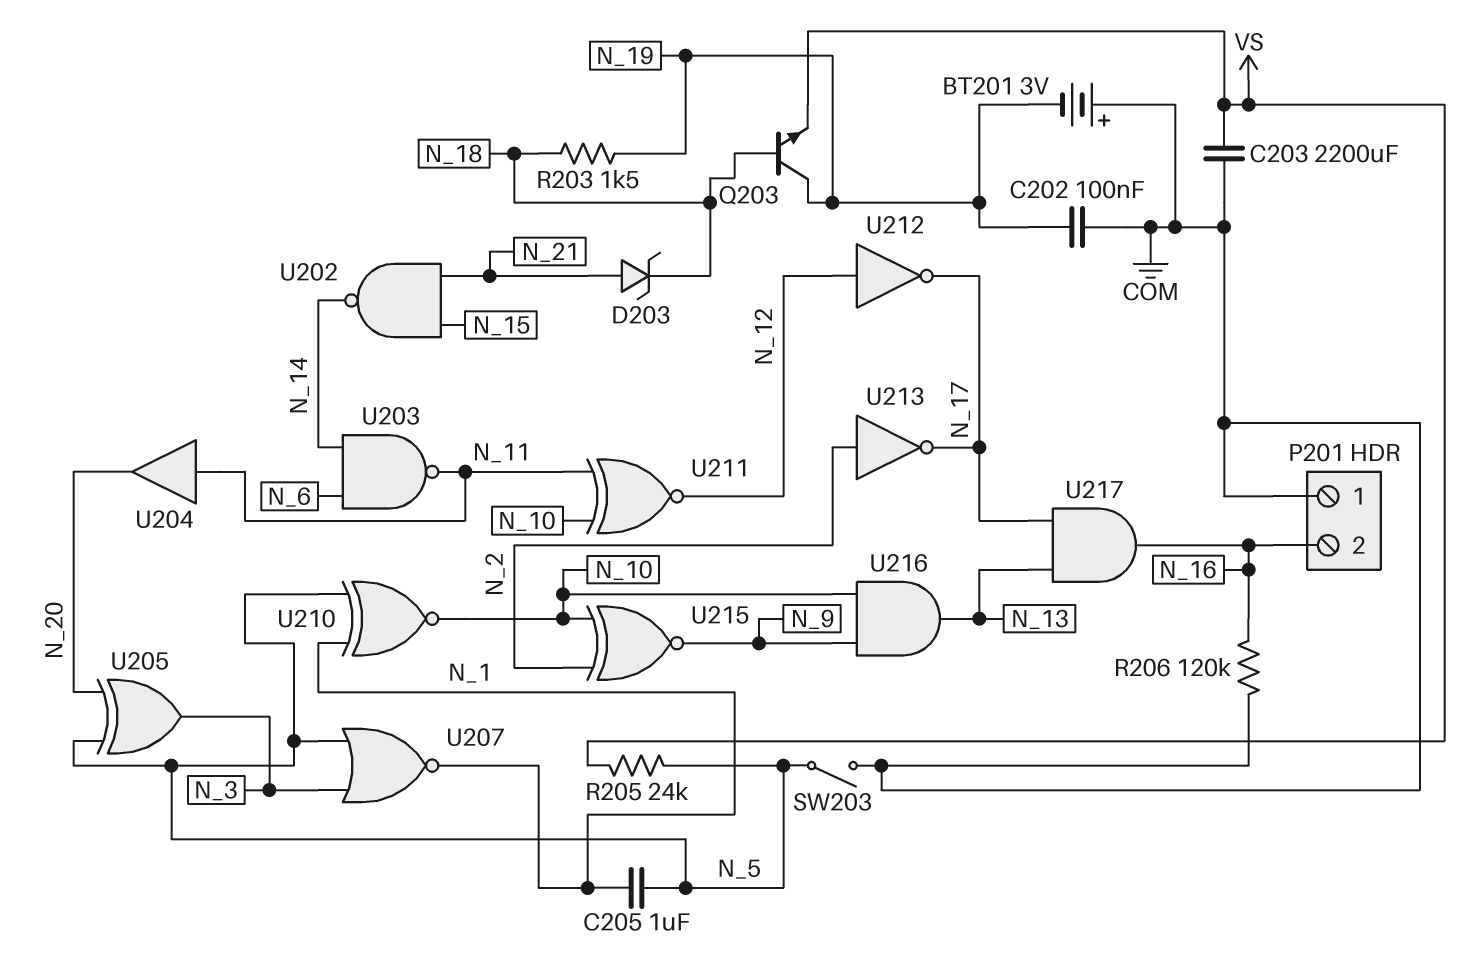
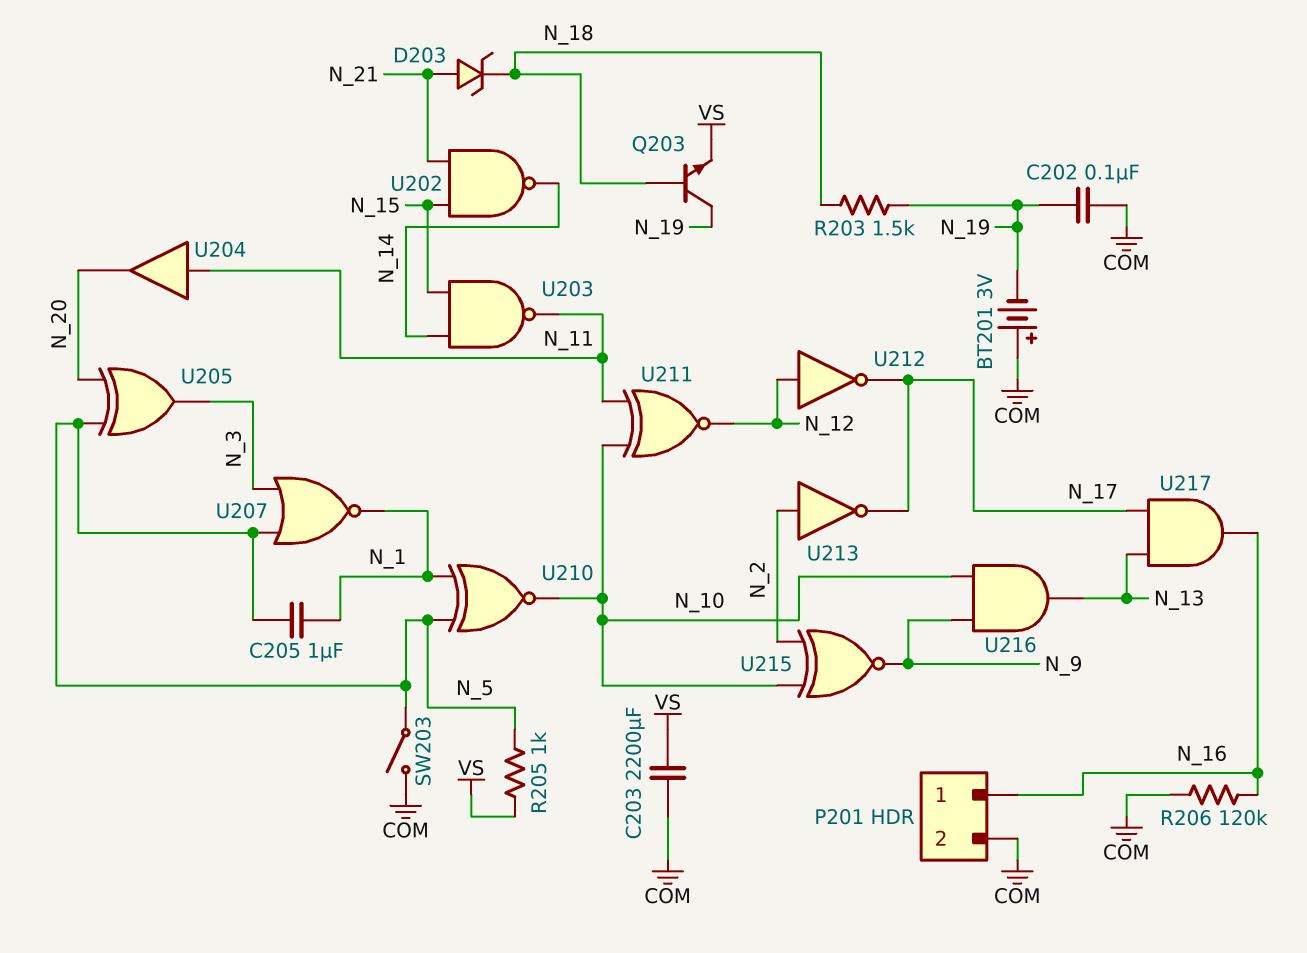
P201 pin 1: COM -> N_16
P201 pin 2: N_16 -> COM
R205: 24k (N_5, VS) -> 1k (N_5, VS)
U203: NAND (in N_6, in N_14, out N_11) -> NAND (in N_14, in N_15, out N_11)

